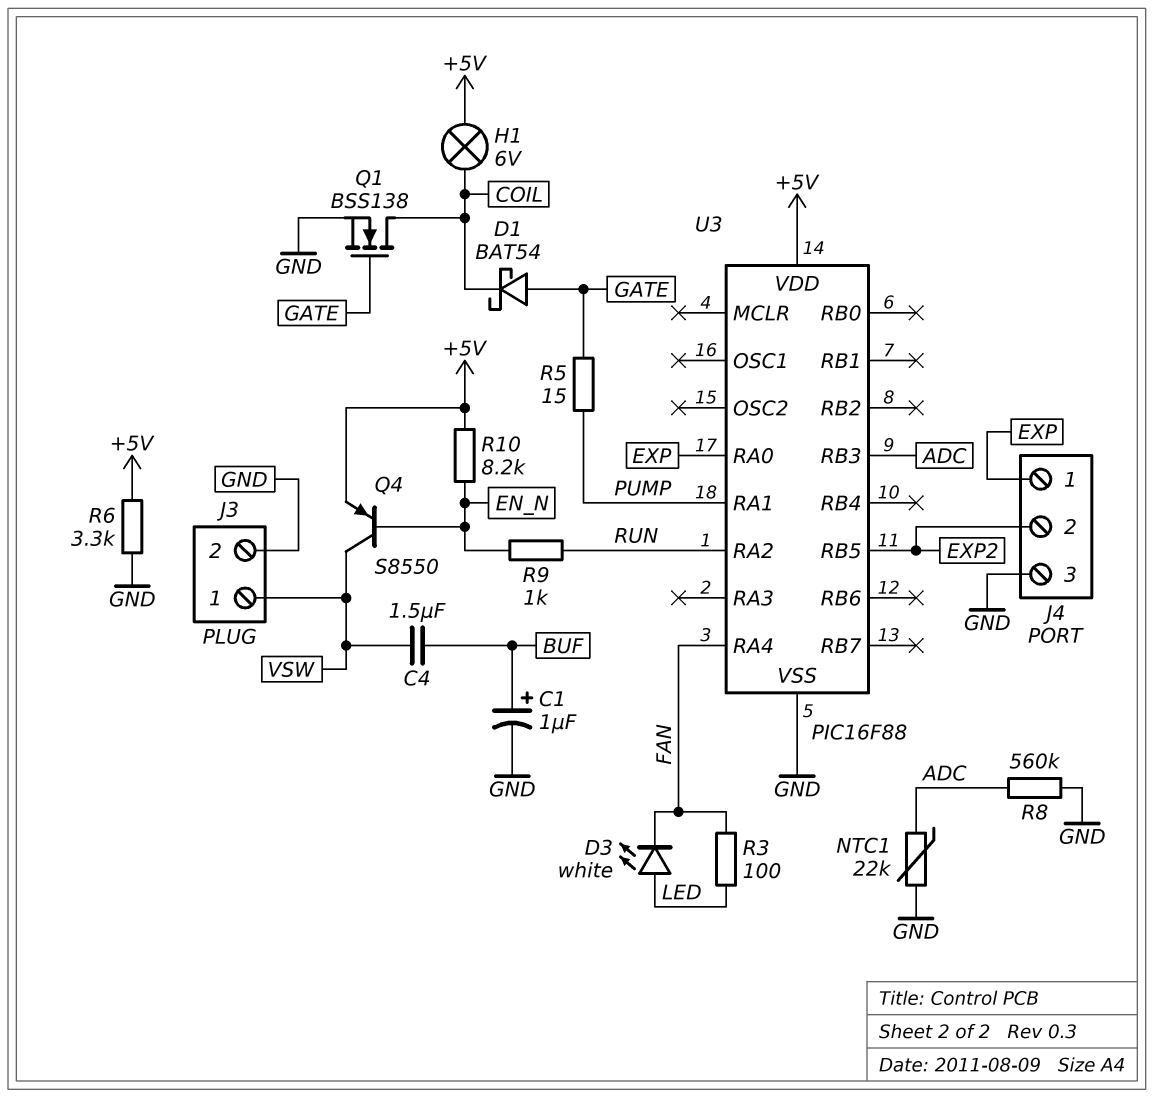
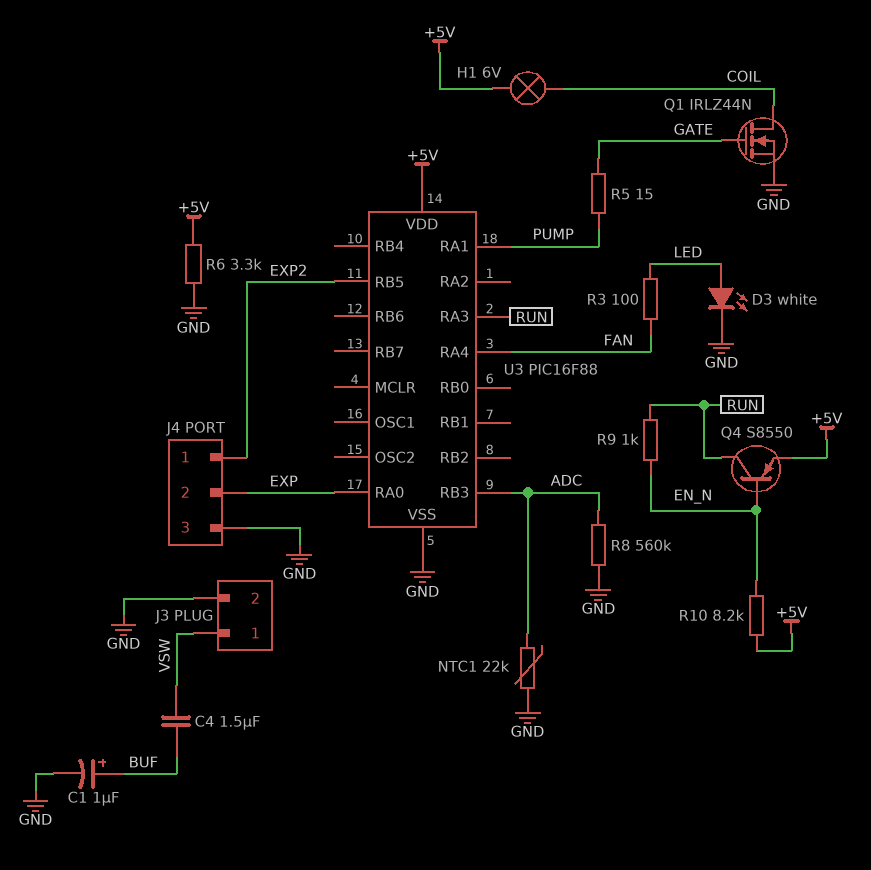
D1: schottky BAT54 (A GATE, K COIL) -> none
D3: LED white (A LED, K FAN) -> LED white (A LED, K GND)
J4 pin 1: EXP -> EXP2
J4 pin 2: EXP2 -> EXP
Q1: NMOS BSS138 (G GATE, D COIL, S GND) -> NMOS IRLZ44N (G GATE, D COIL, S GND)
Q4: PNP S8550 (B EN_N, C VSW, E +5V) -> PNP S8550 (B EN_N, C RUN, E +5V)
U3 pin RA2: RUN -> none
U3 pin RA3: none -> RUN

